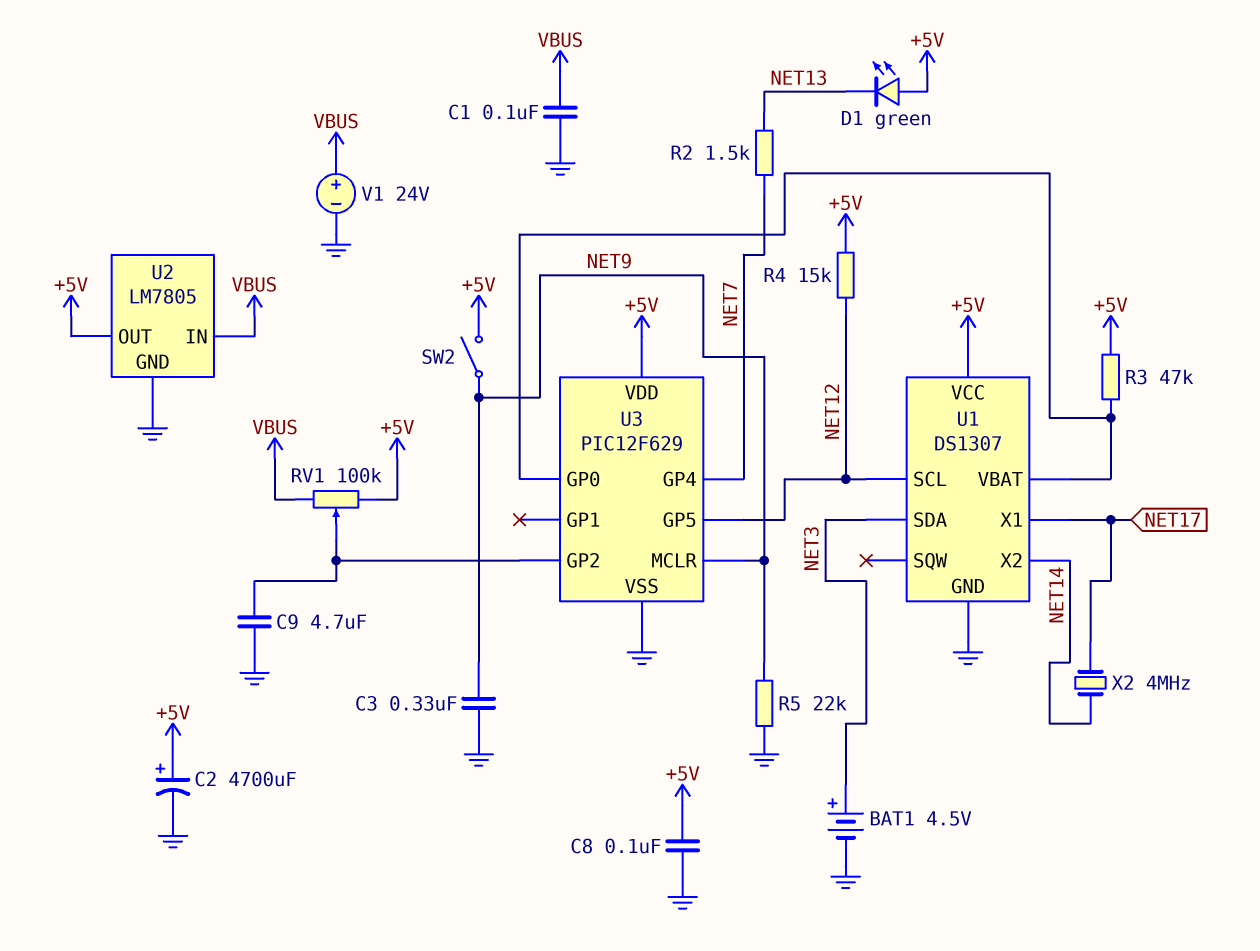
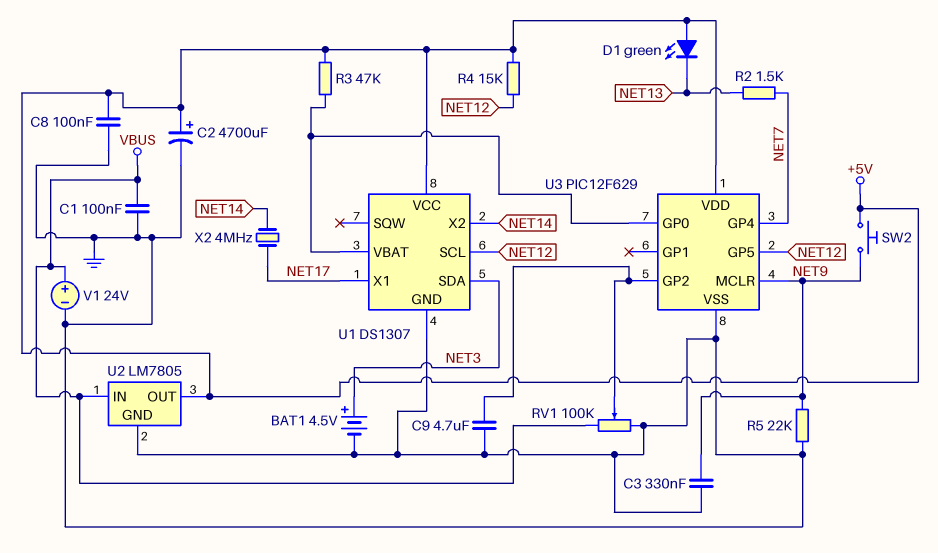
RV1: 100k (+5V, VBUS, wiper U3/GP2) -> 100k (GND, VBUS, wiper U3/GP2)
SW2: switch (+5V, NET9) -> button (+5V, NET9)

